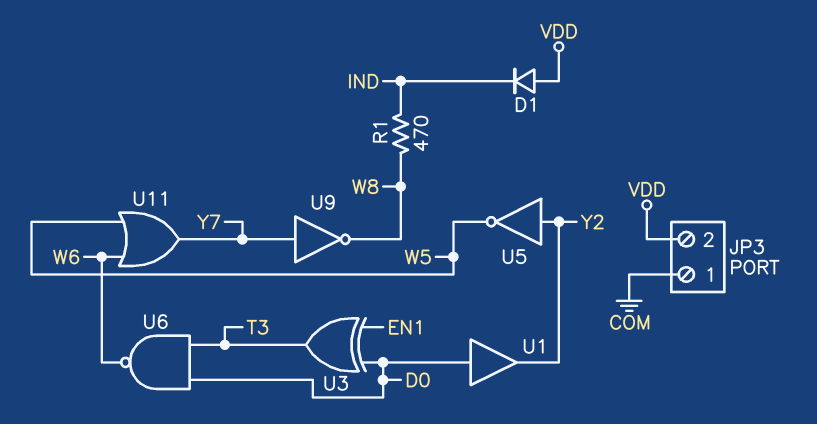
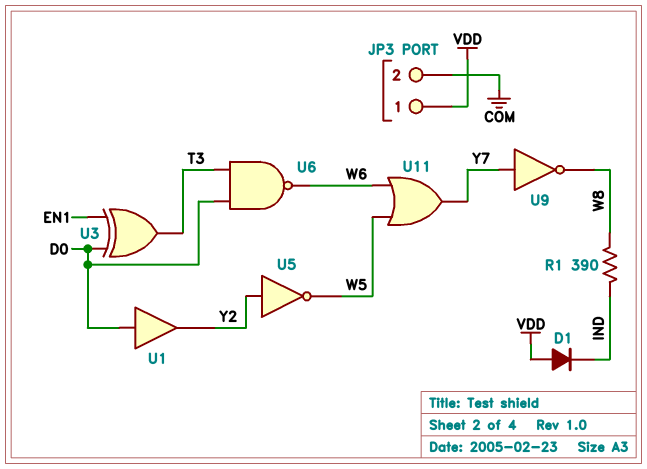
JP3 pin 1: COM -> VDD
JP3 pin 2: VDD -> COM
R1: 470 (IND, W8) -> 390 (IND, W8)

